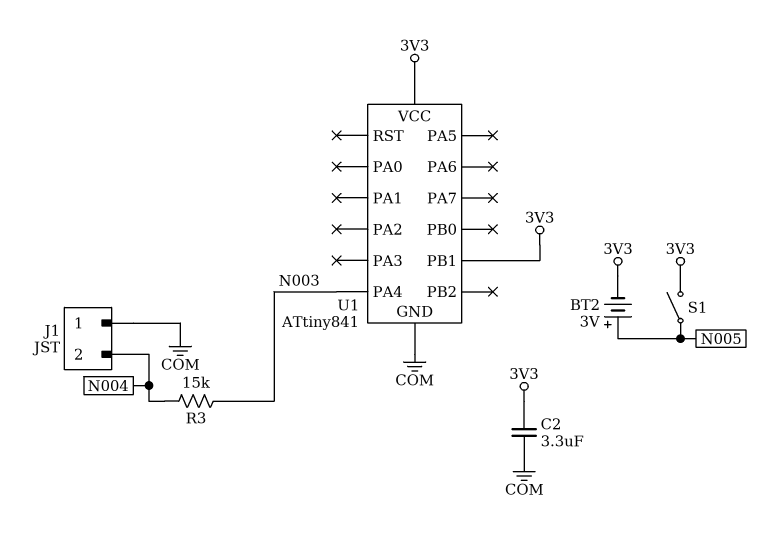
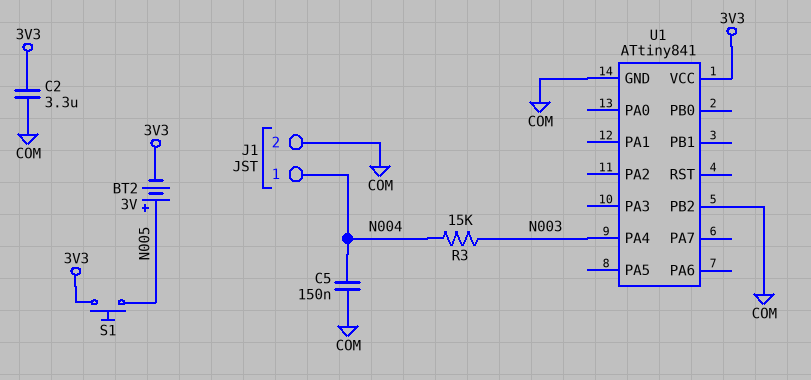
C5: none -> 150nF (COM, N004)
J1 pin 1: COM -> N004
J1 pin 2: N004 -> COM
S1: switch (3V3, N005) -> button (3V3, N005)
U1 pin PB1: 3V3 -> none
U1 pin PB2: none -> COM

